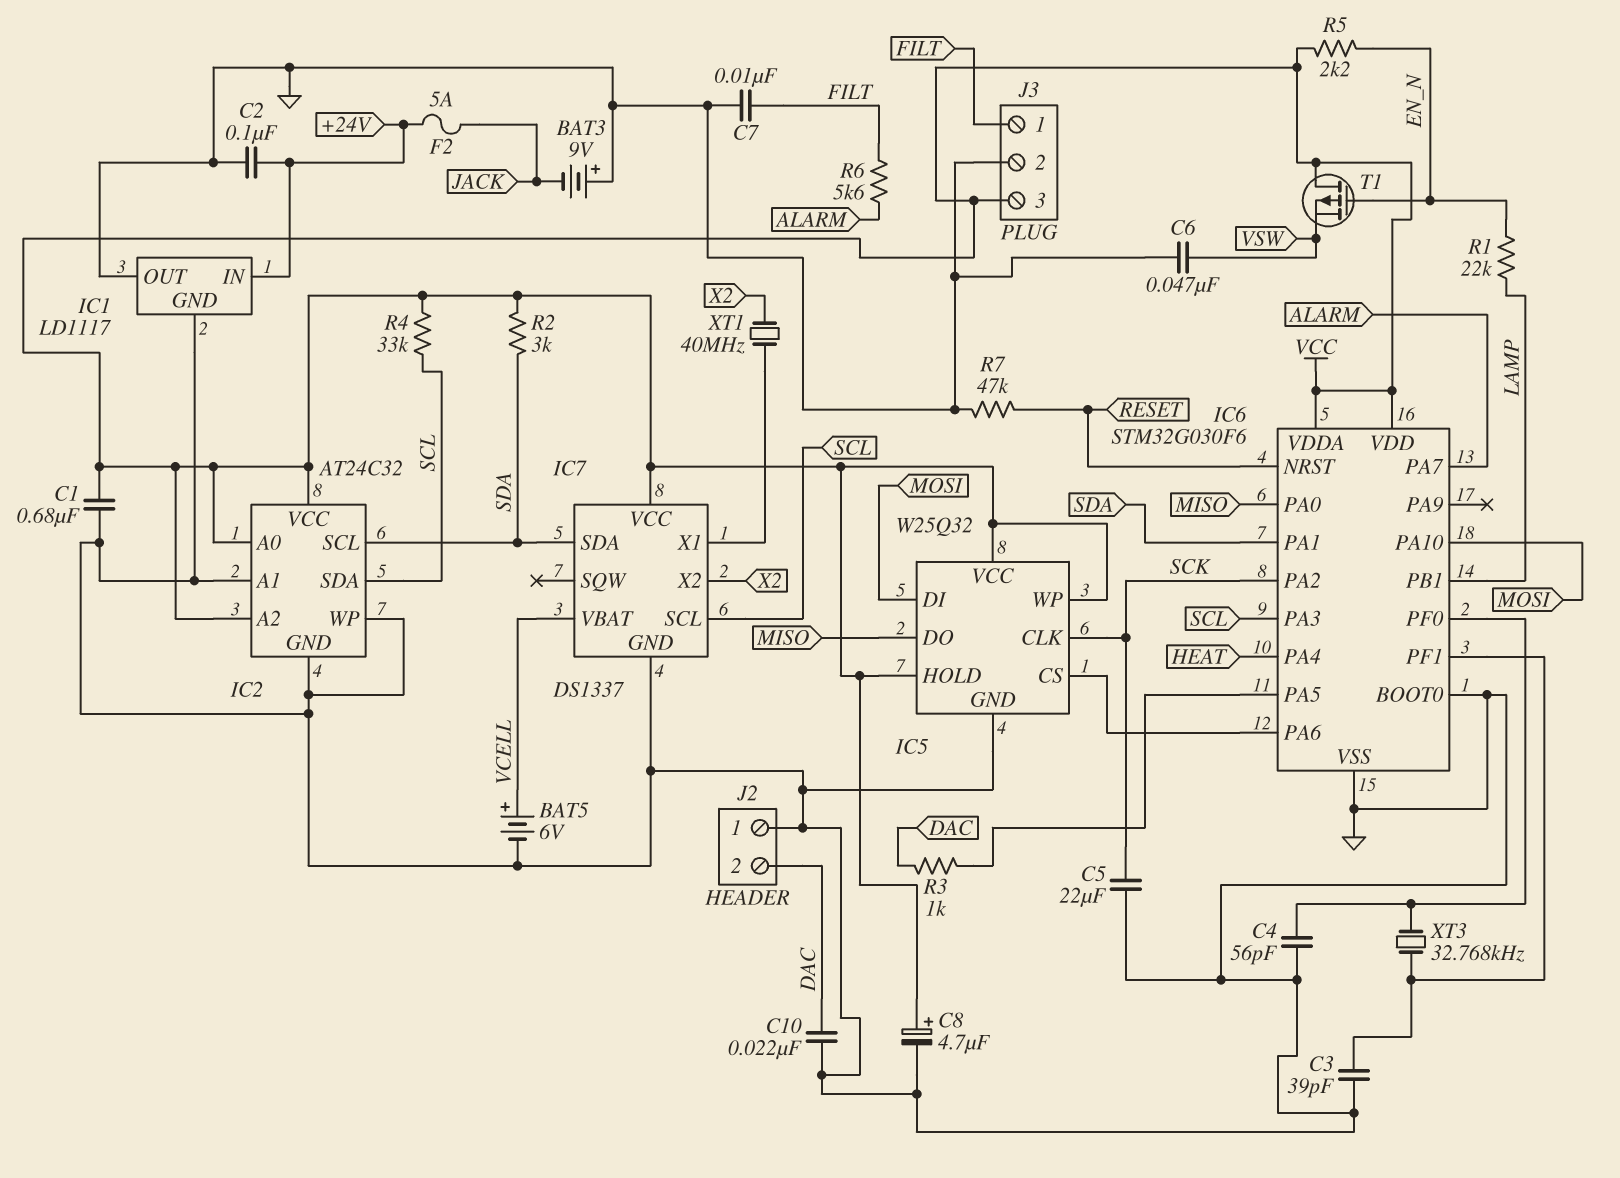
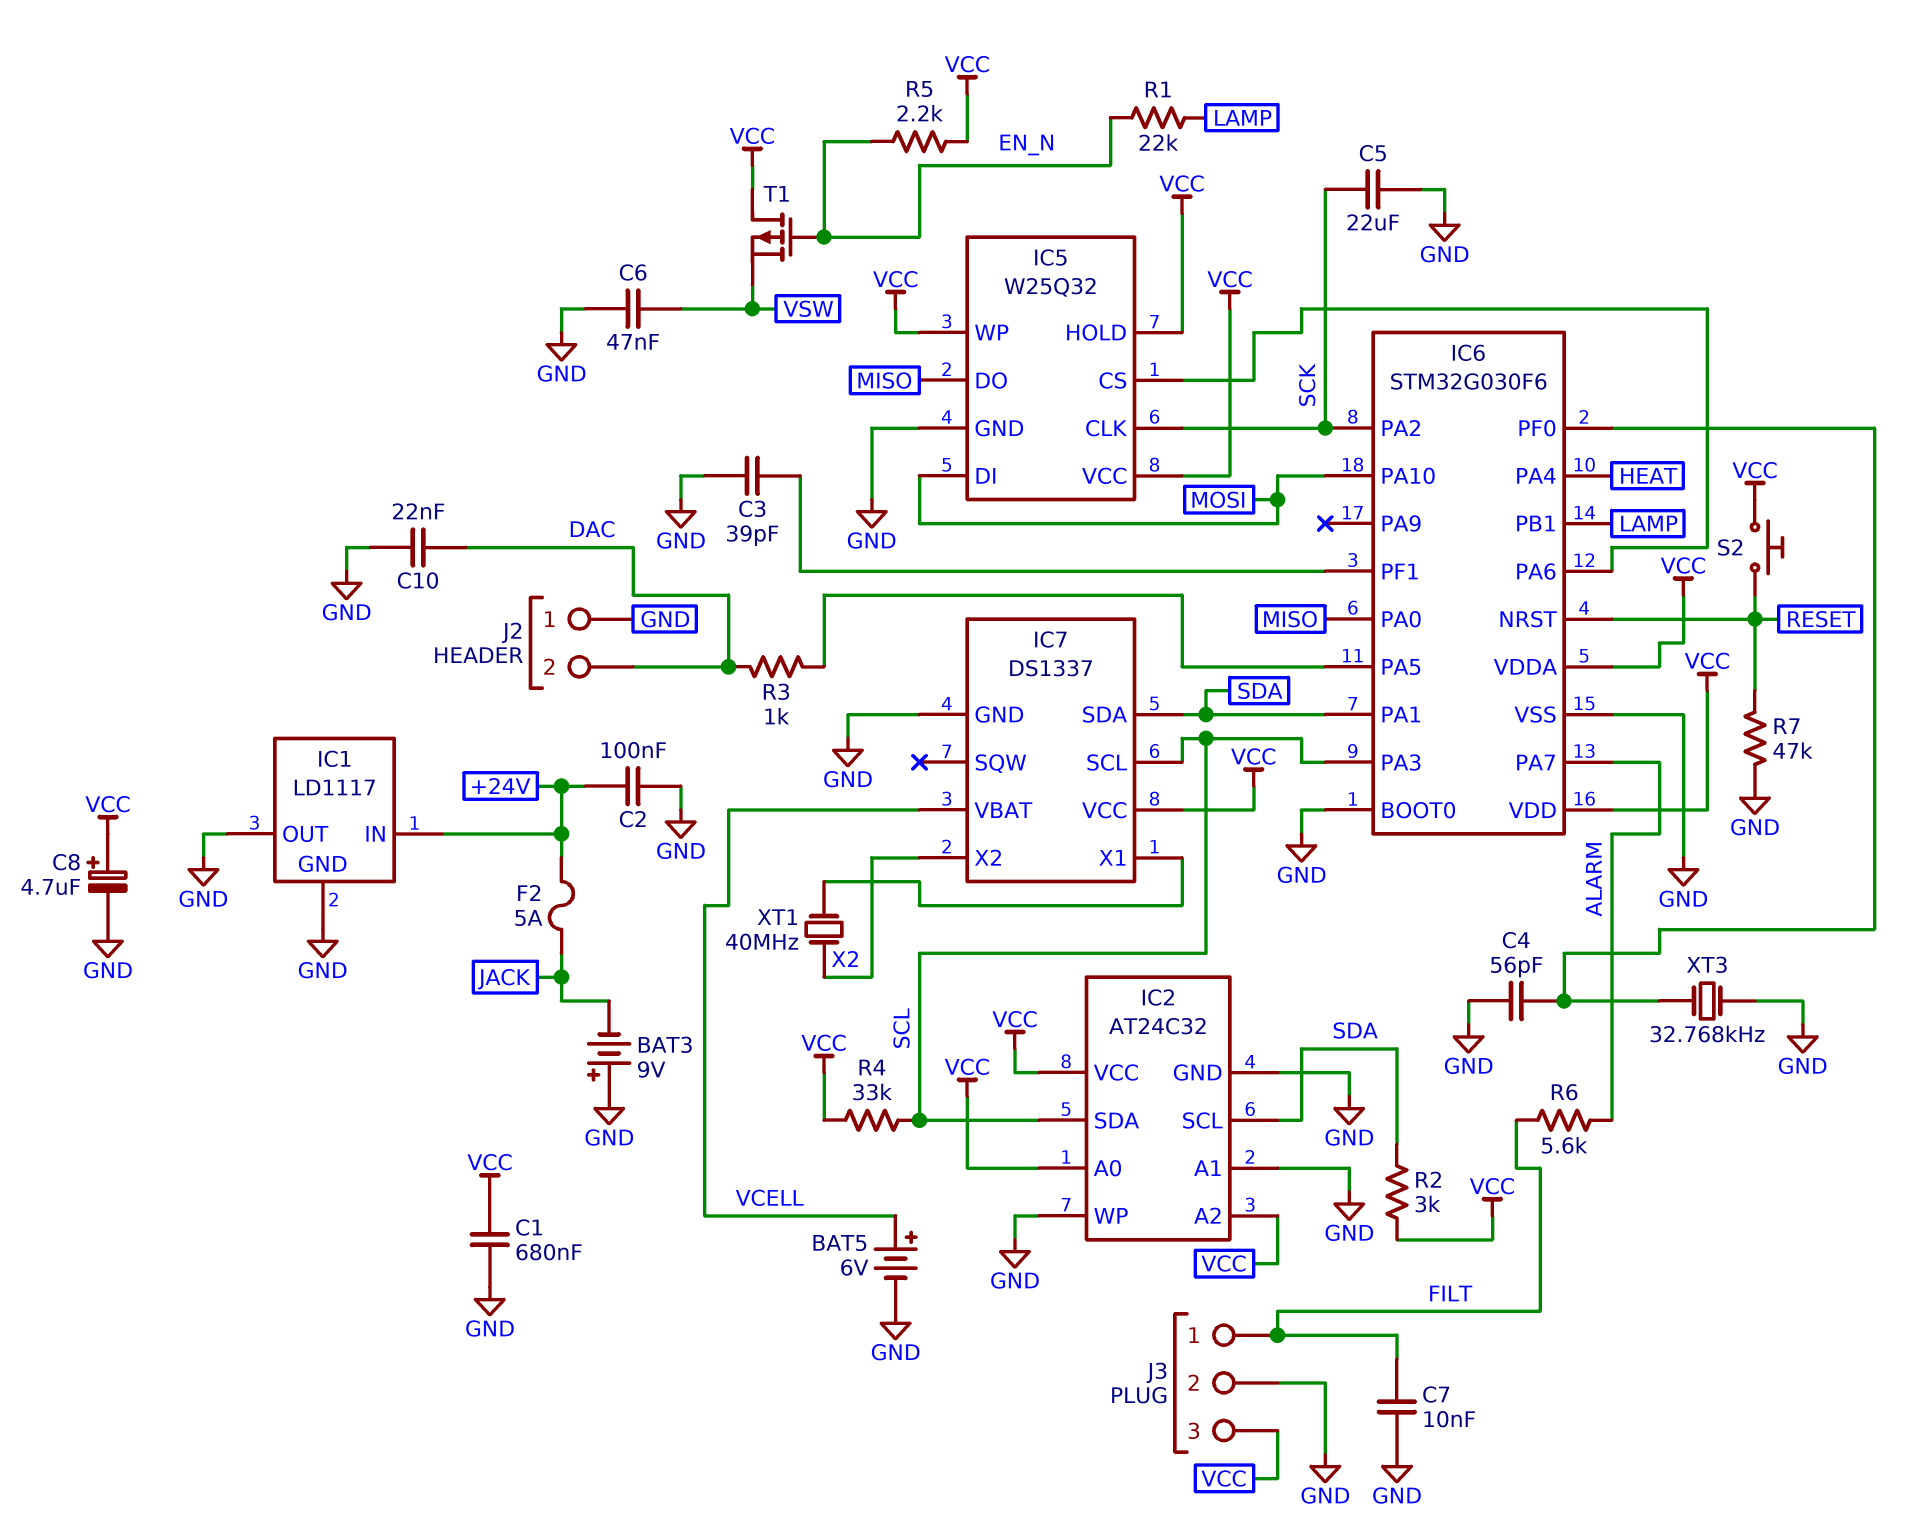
S2: none -> button (RESET, VCC)
XT3: 32.768kHz (IC6/PF0, IC6/PF1) -> 32.768kHz (GND, IC6/PF0)

